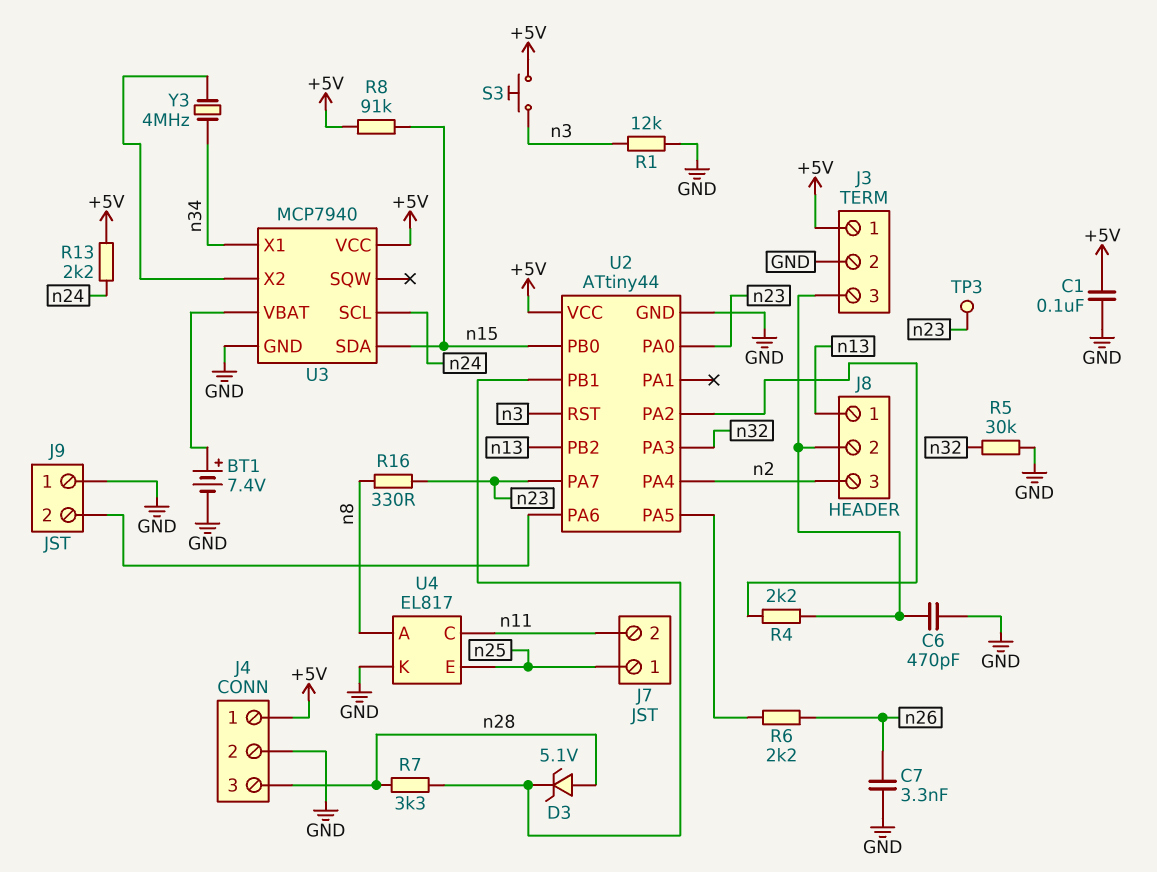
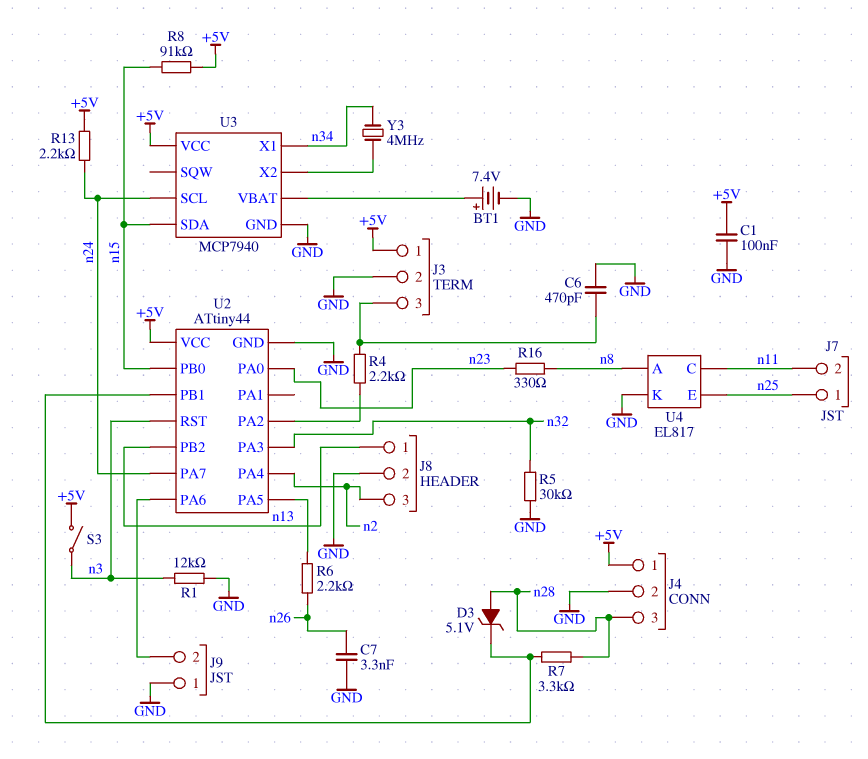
J8 pin 2: J3/3 -> GND
S3: button (+5V, n3) -> switch (+5V, n3)
TP3: test point (n23) -> none
U2 pin PA7: n23 -> n24

